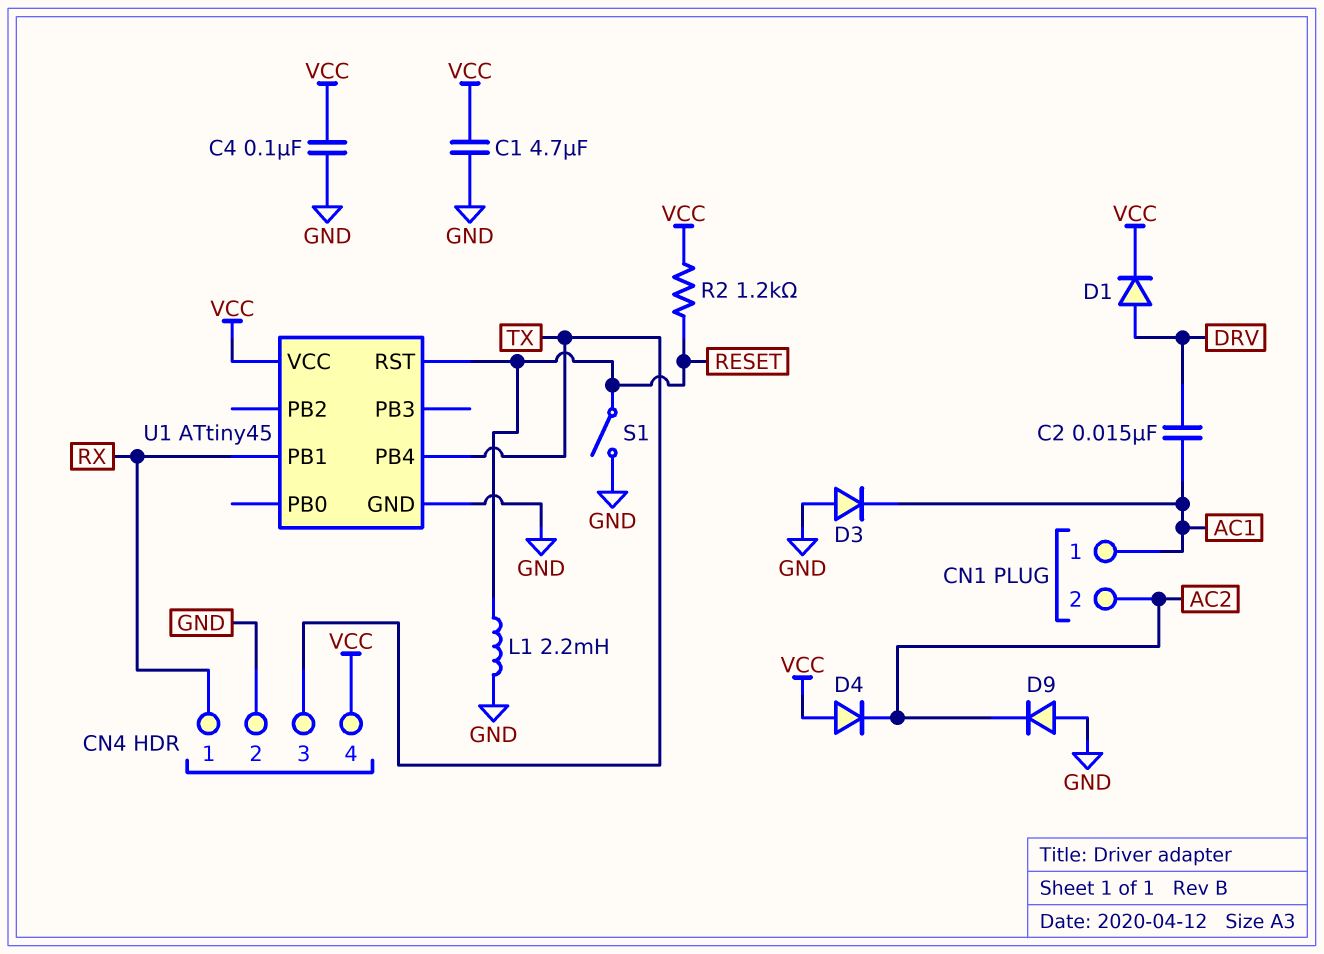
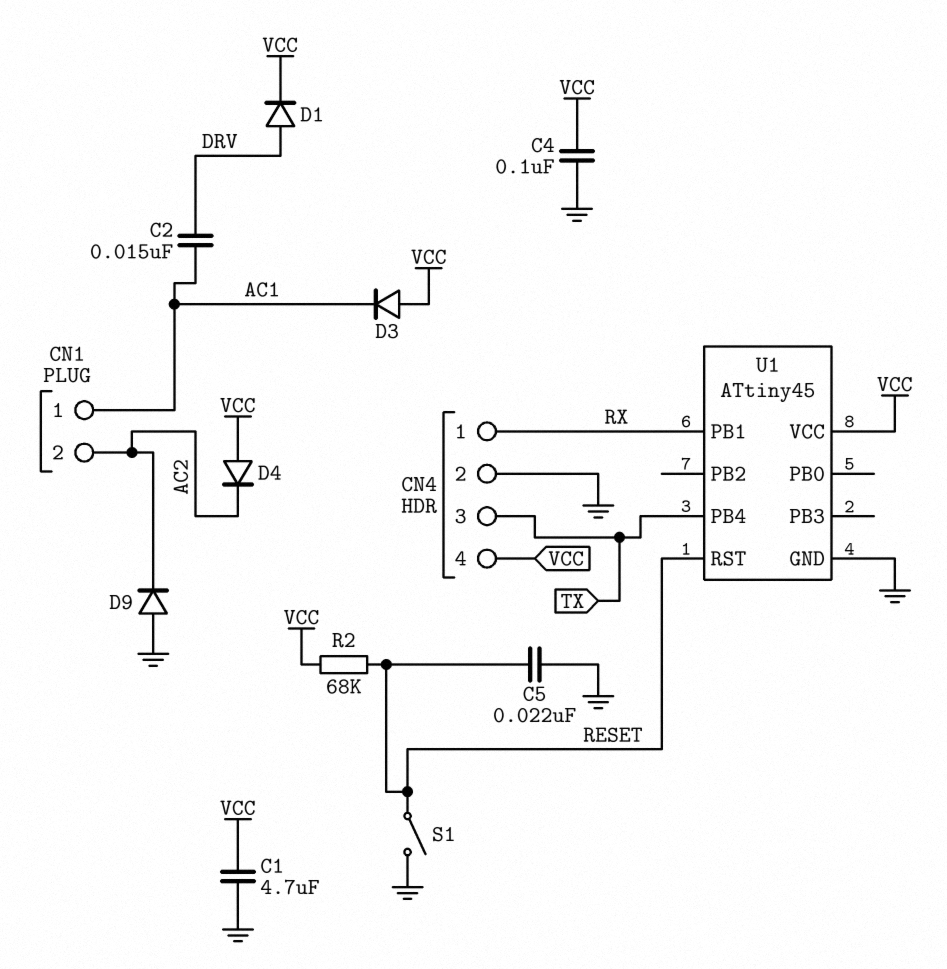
C5: none -> 22nF (GND, RESET)
D3: diode (A GND, K AC1) -> diode (A VCC, K AC1)
L1: 2.2mH (GND, RESET) -> none
R2: 1.2k (RESET, VCC) -> 68k (RESET, VCC)

